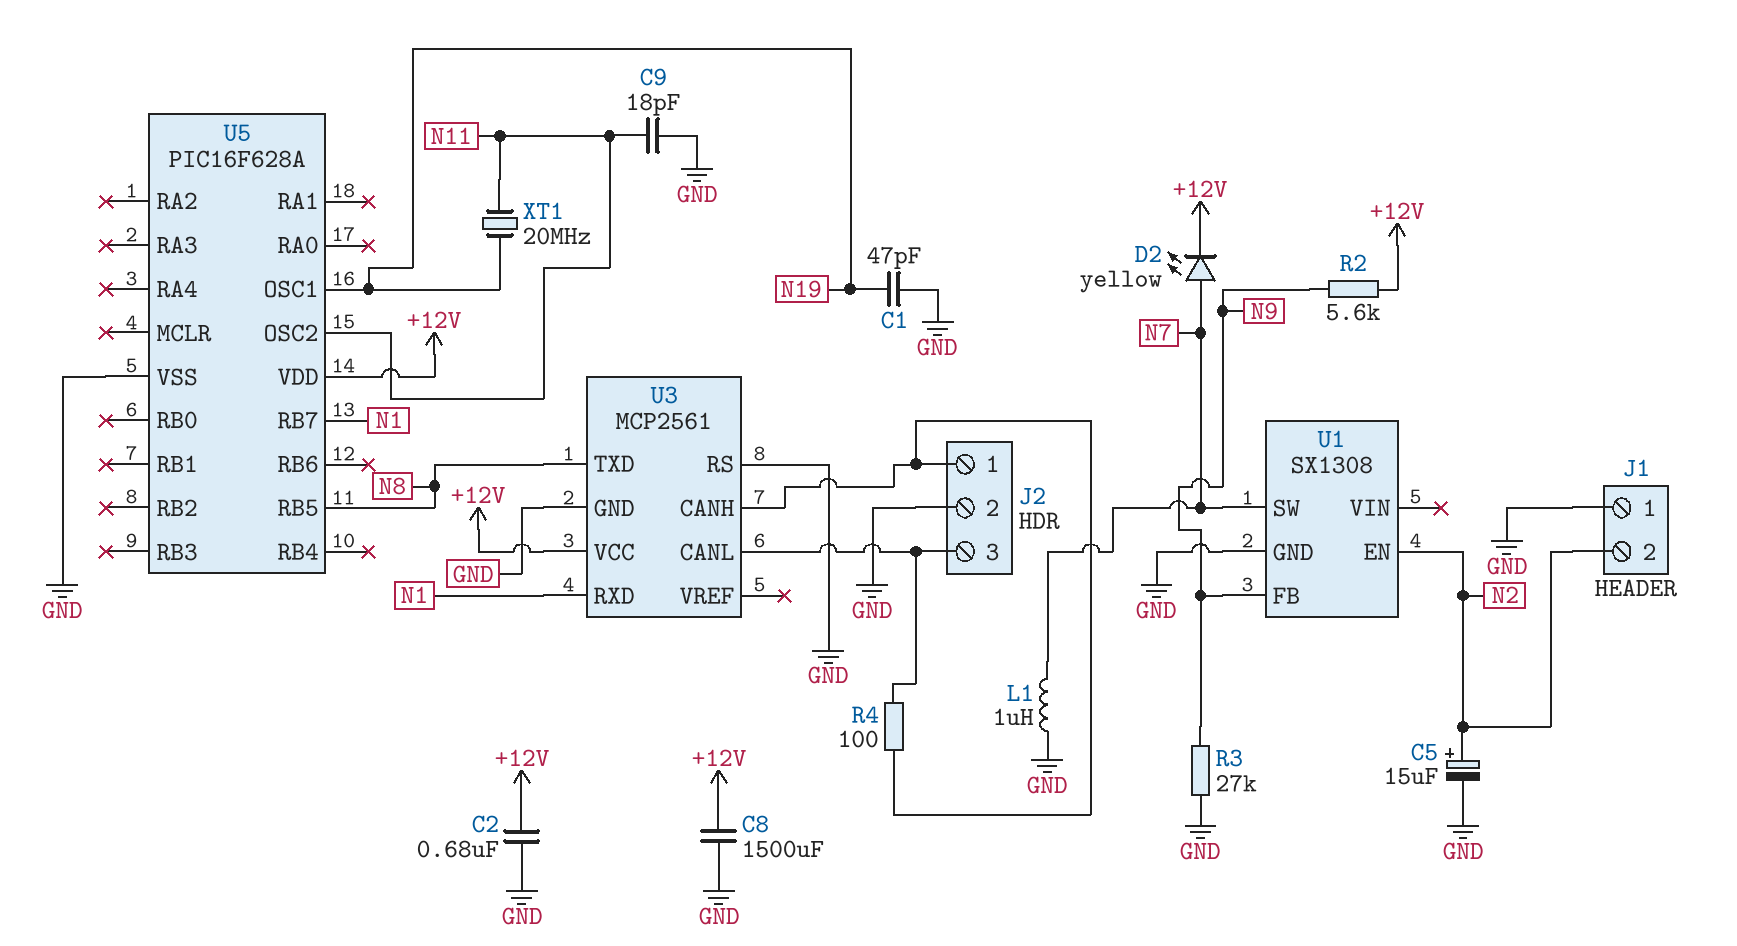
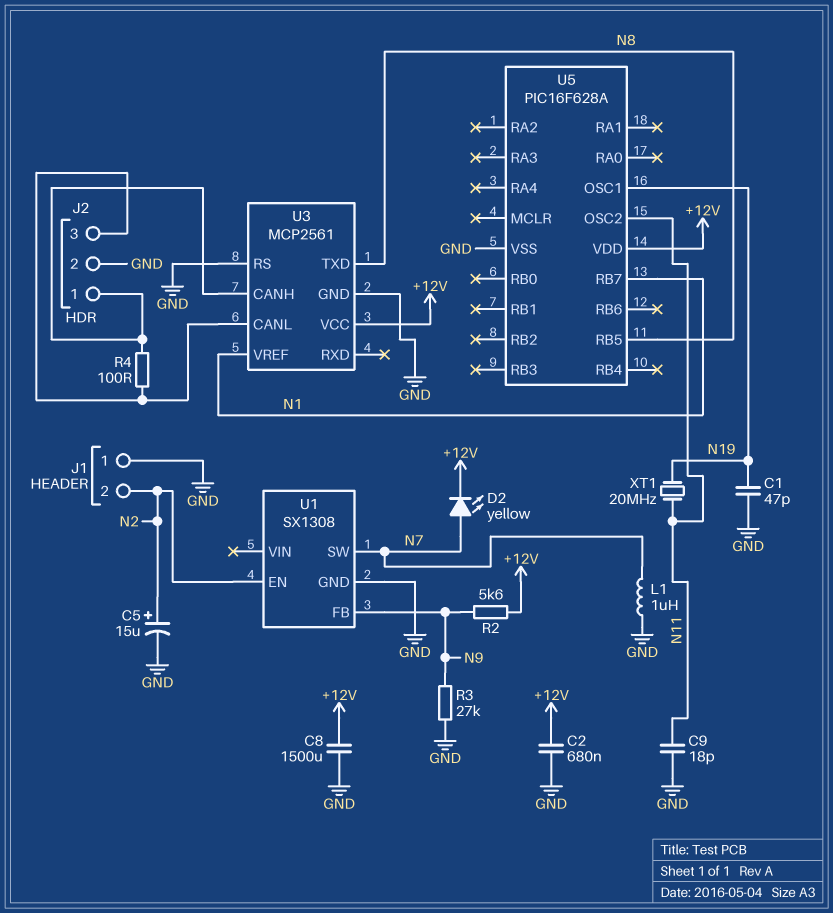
U3 pin RXD: N1 -> none
U3 pin VREF: none -> N1

